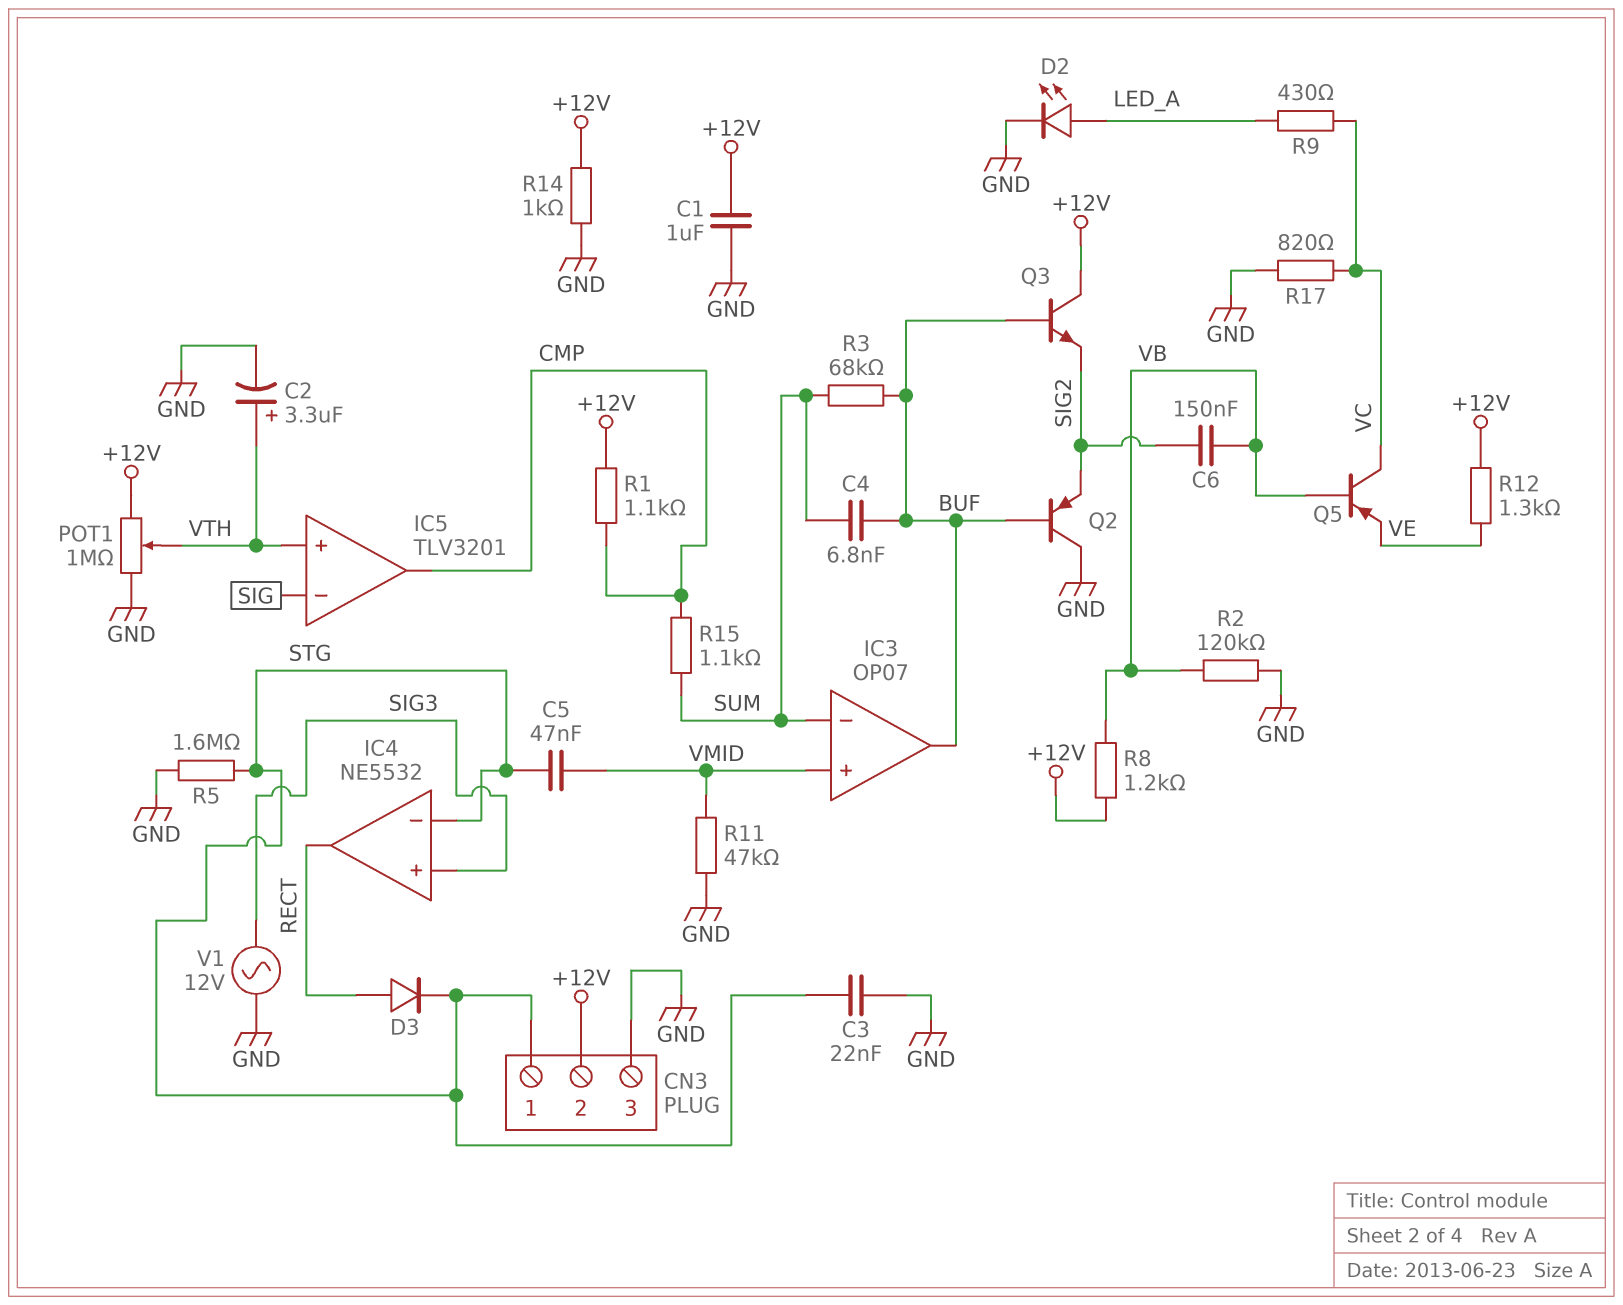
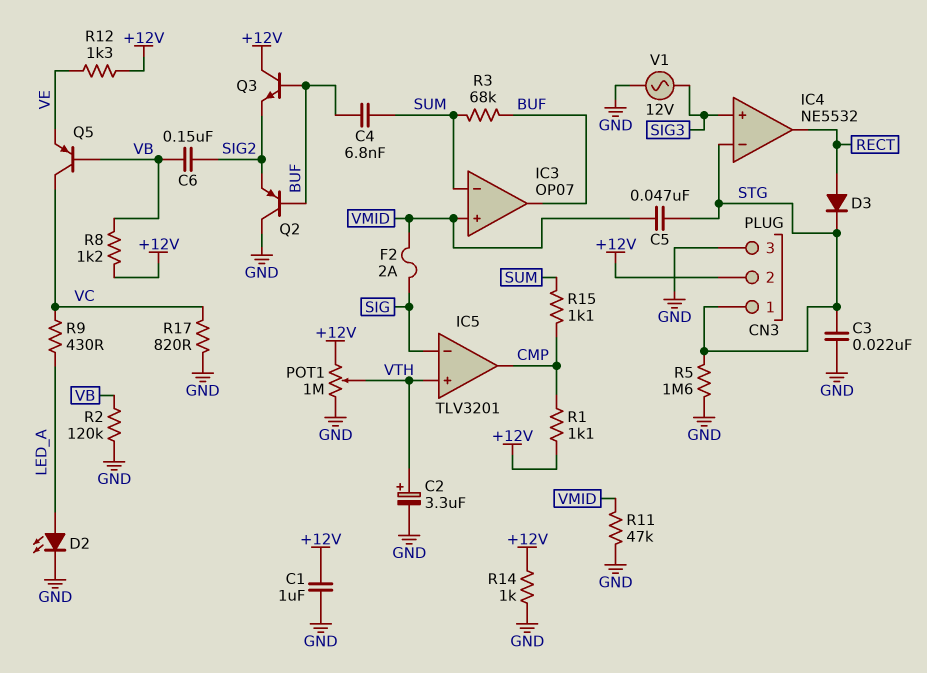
F2: none -> 2A (SIG, VMID)

